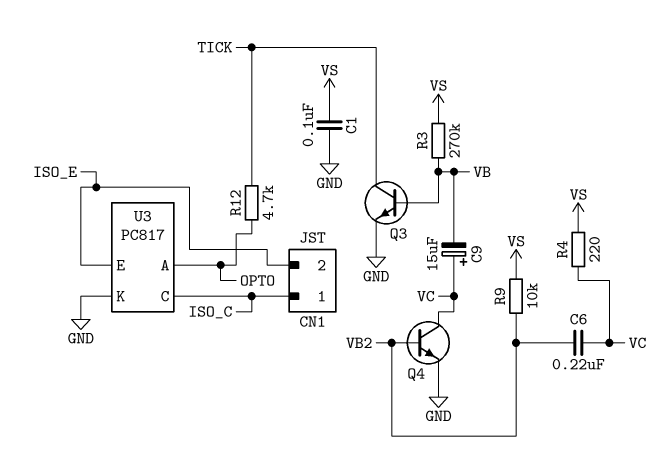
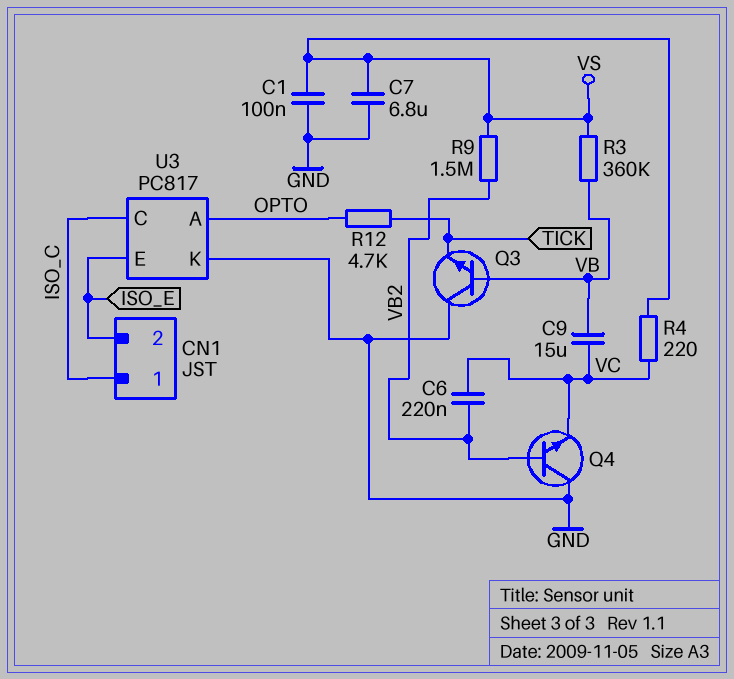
C7: none -> 6.8uF (GND, VS)
C9: 15uF (plus VC, minus VB) -> 15uF (VB, VC)
Q3: NPN (B VB, C TICK, E GND) -> NPN (B VB, C GND, E TICK)
Q4: NPN (B VB2, C VC, E GND) -> NPN (B VB2, C GND, E VC)
R3: 270k (VB, VS) -> 360k (VB, VS)
R9: 10k (VB2, VS) -> 1.5M (VB2, VS)

